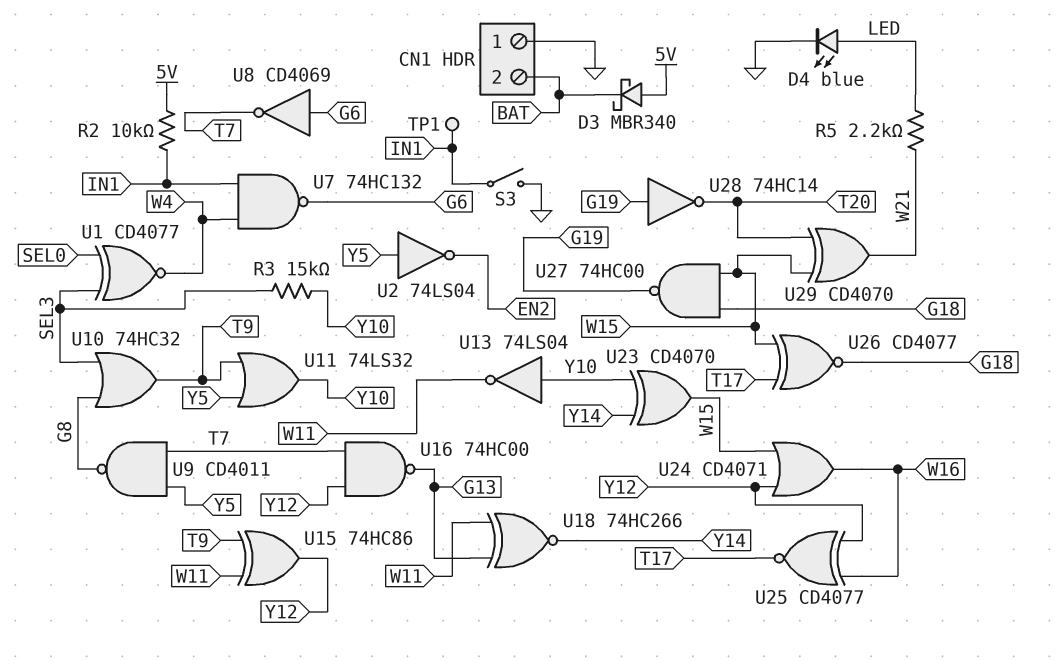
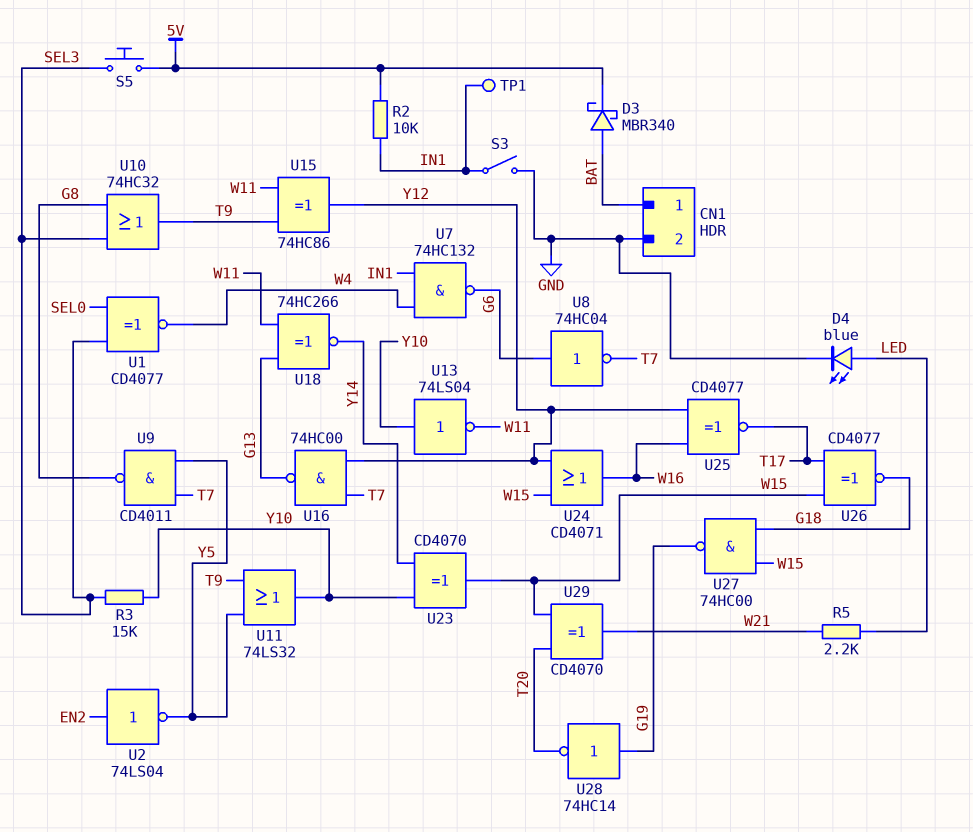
CN1 pin 1: GND -> BAT
CN1 pin 2: BAT -> GND
D3: schottky MBR340 (A 5V, K BAT) -> schottky MBR340 (A BAT, K 5V)
S5: none -> button (5V, SEL3)
U2: NOT 74LS04 (in Y5, out EN2) -> NOT 74LS04 (in EN2, out Y5)
U8: NOT CD4069 (in G6, out T7) -> NOT 74HC04 (in G6, out T7)

